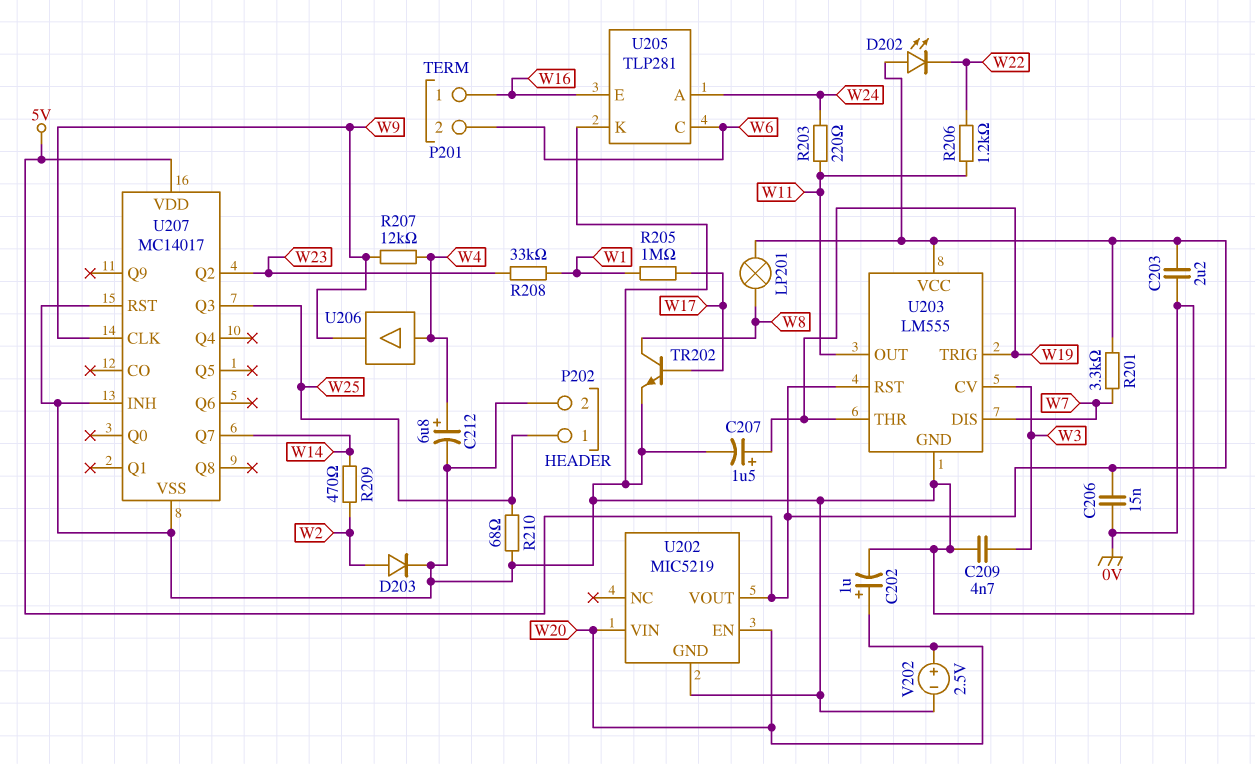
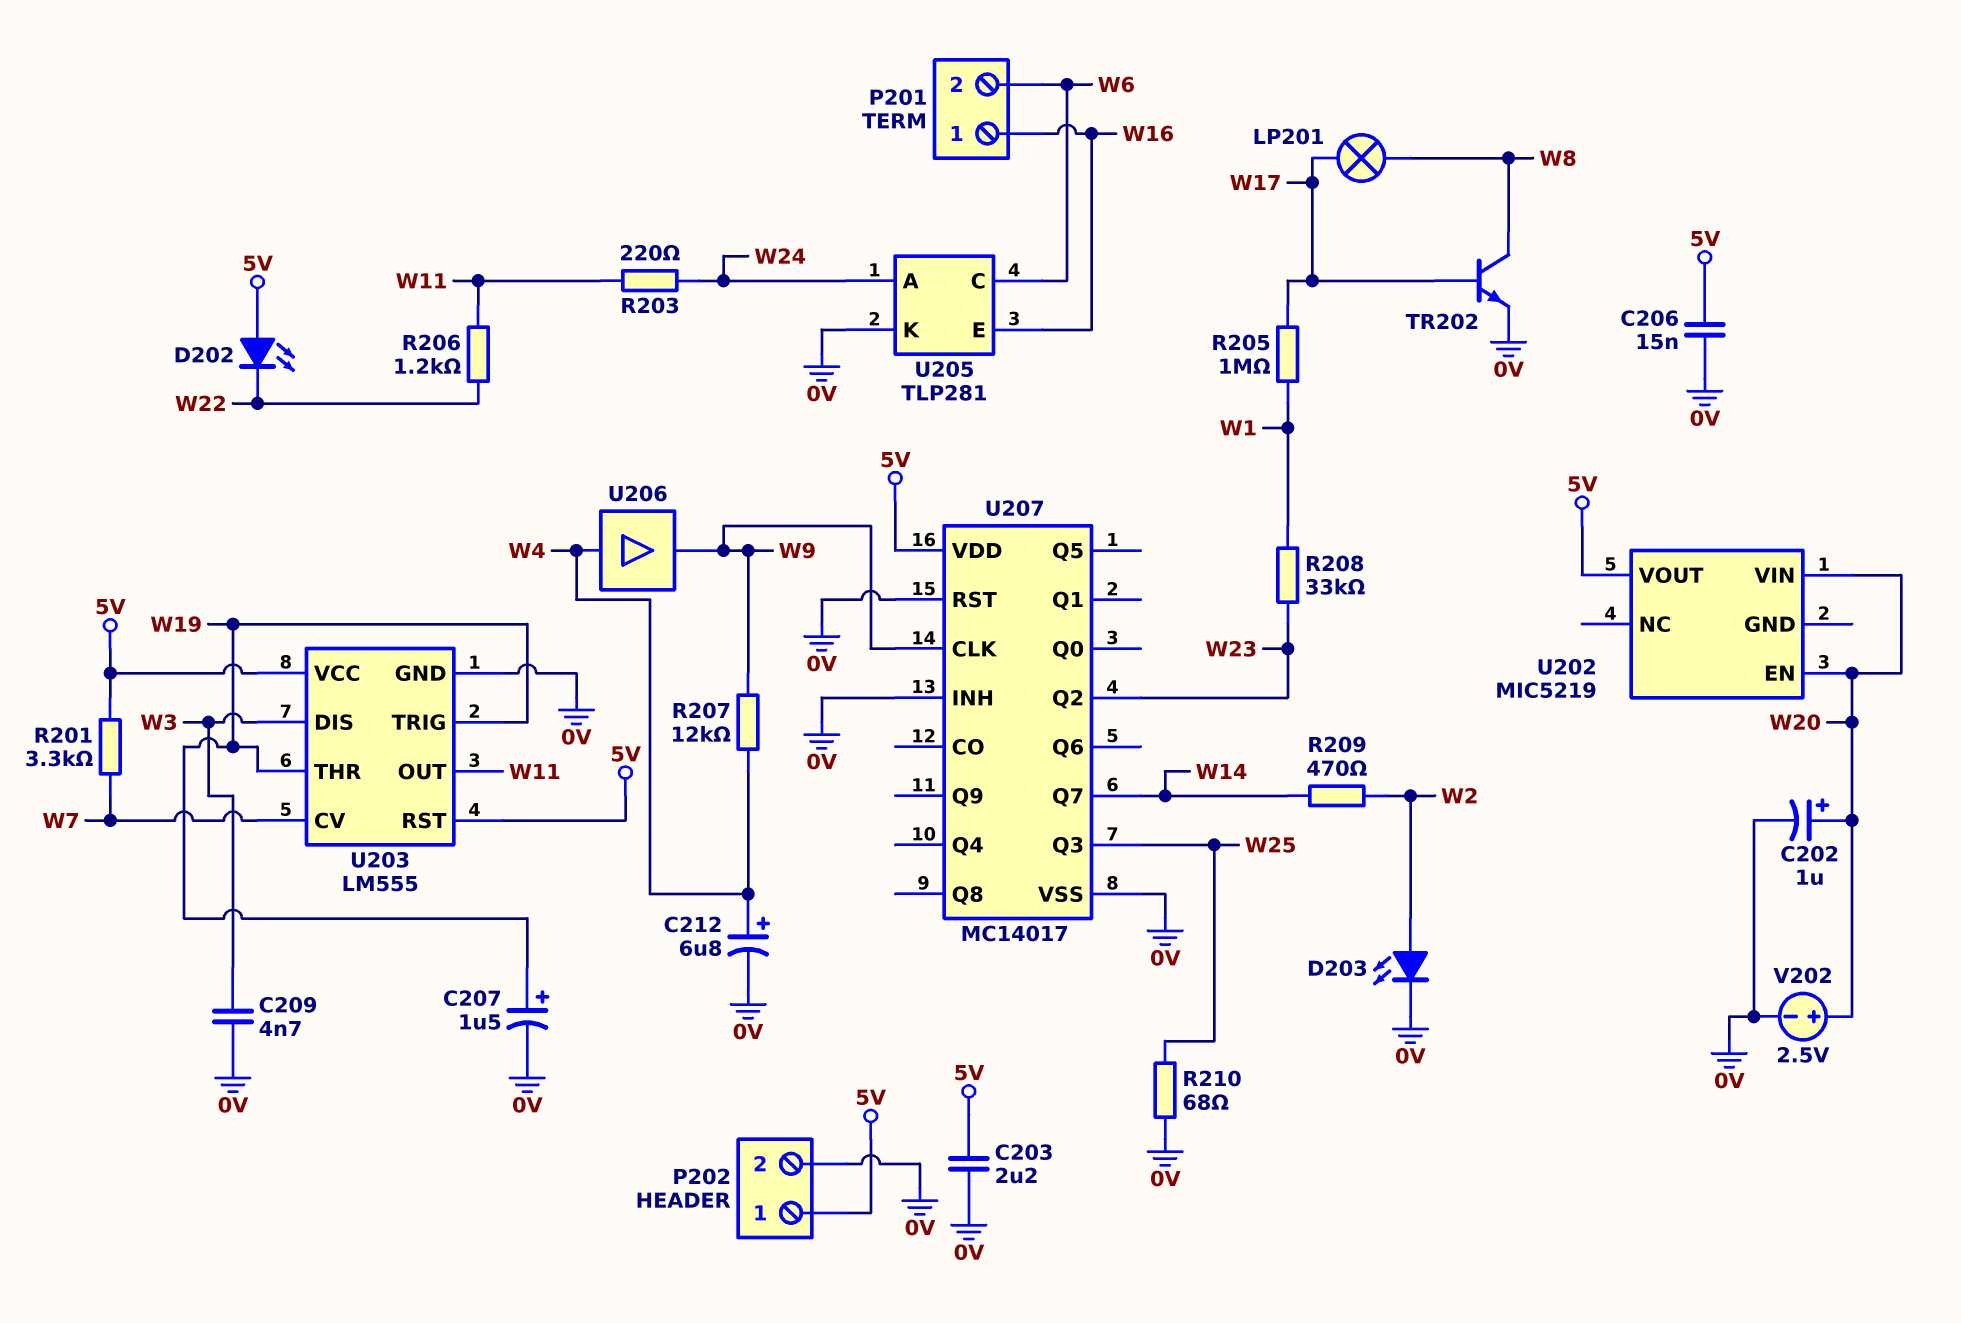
D203: diode (A W2, K 0V) -> LED (A W2, K 0V)
LP201: lamp (5V, W8) -> lamp (W8, W17)
P202 pin 1: W25 -> 5V
U202 pin GND: 0V -> none
U203 pin CV: W3 -> W7
U203 pin DIS: W7 -> W3

